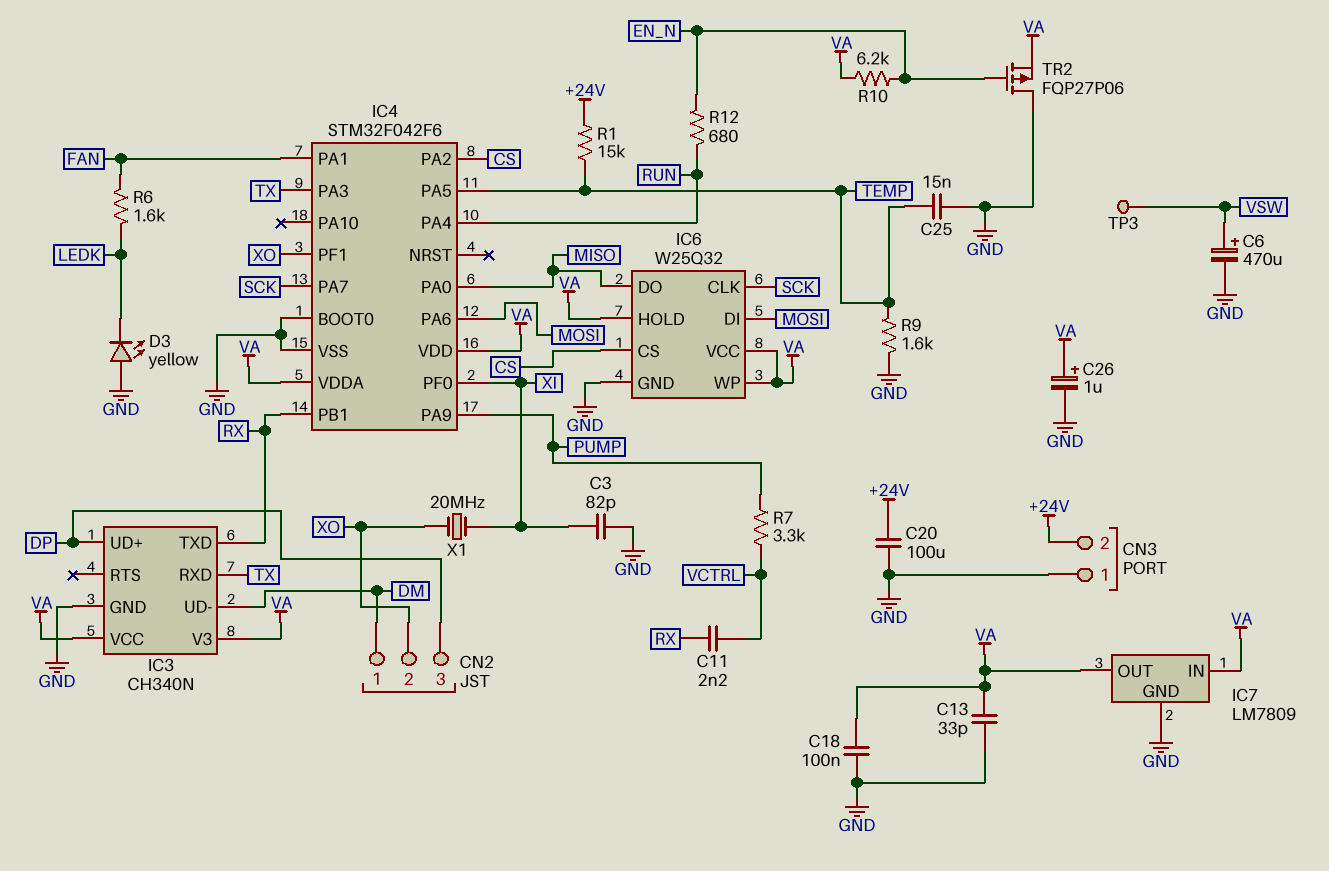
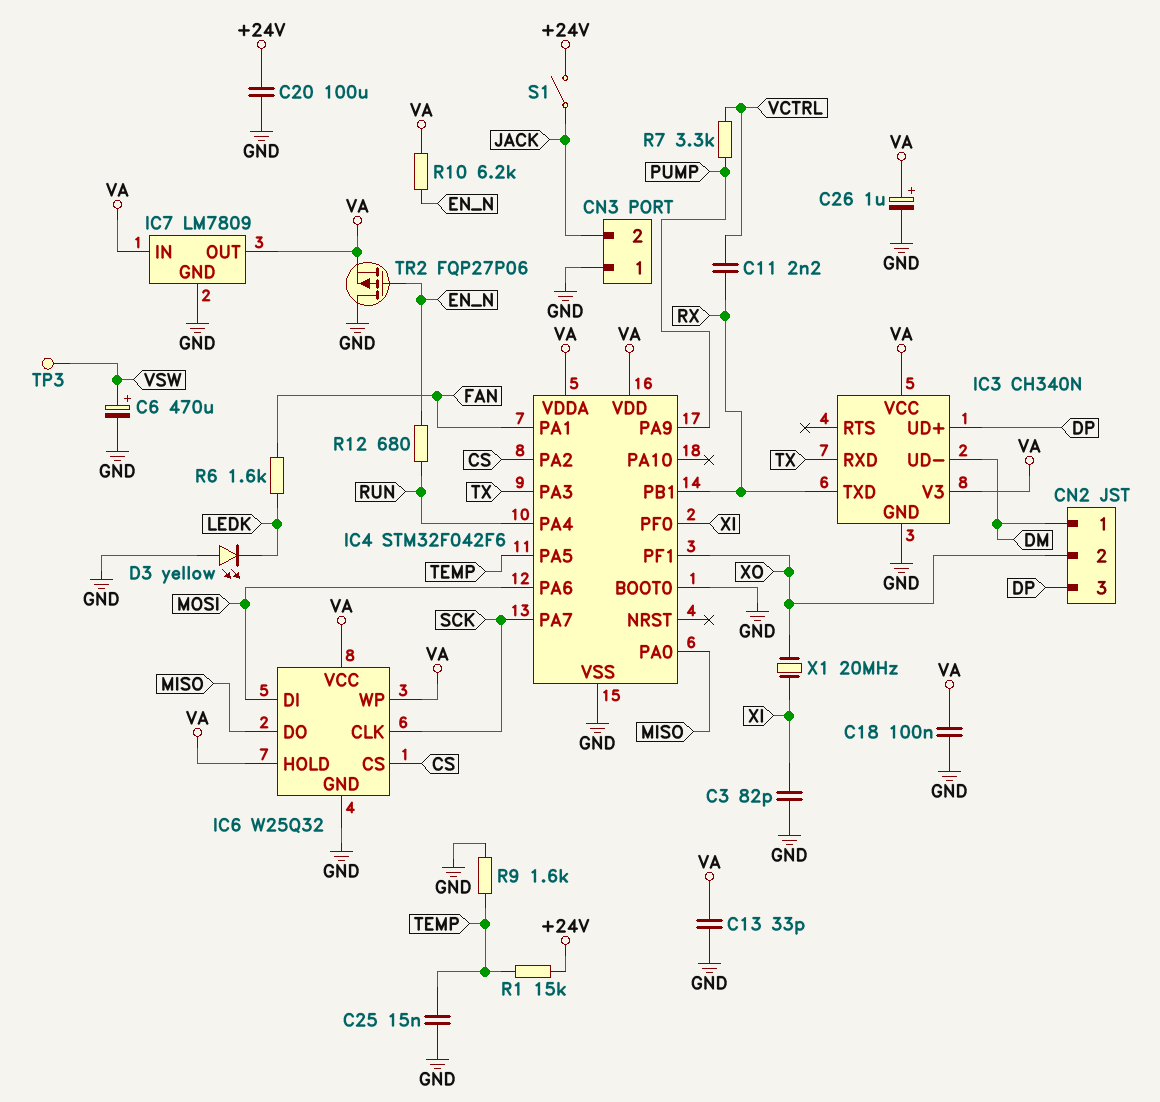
CN3 pin 2: +24V -> JACK
S1: none -> switch (+24V, JACK)

